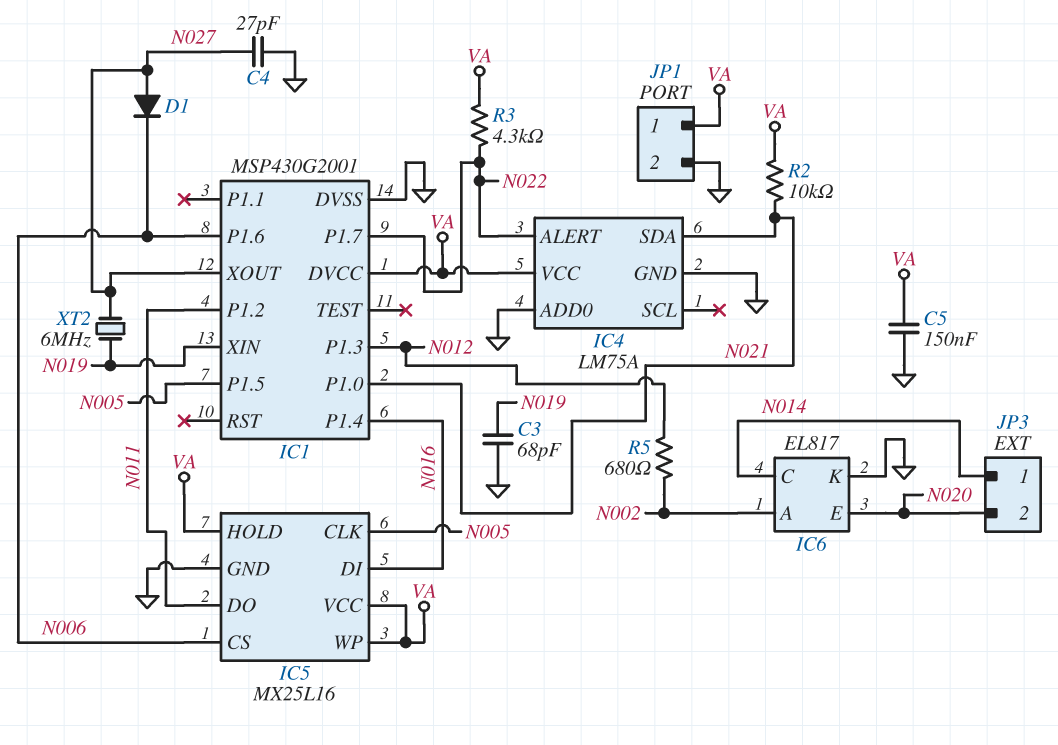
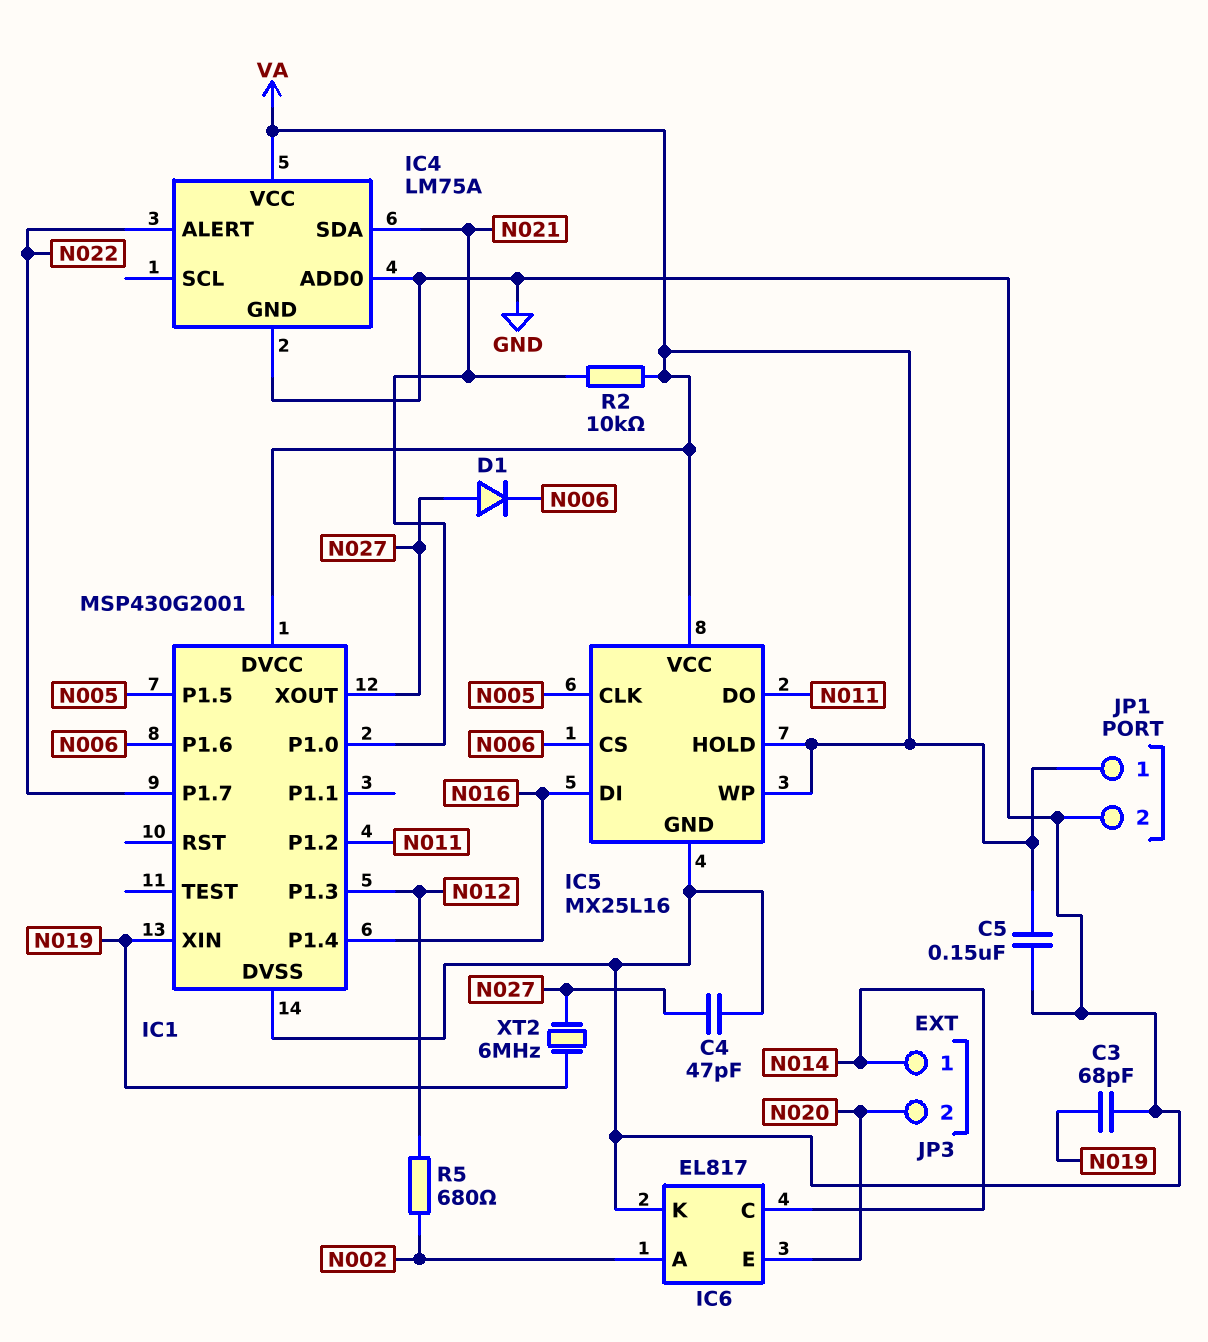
C4: 27pF (GND, N027) -> 47pF (GND, N027)
R3: 4.3k (N022, VA) -> none

